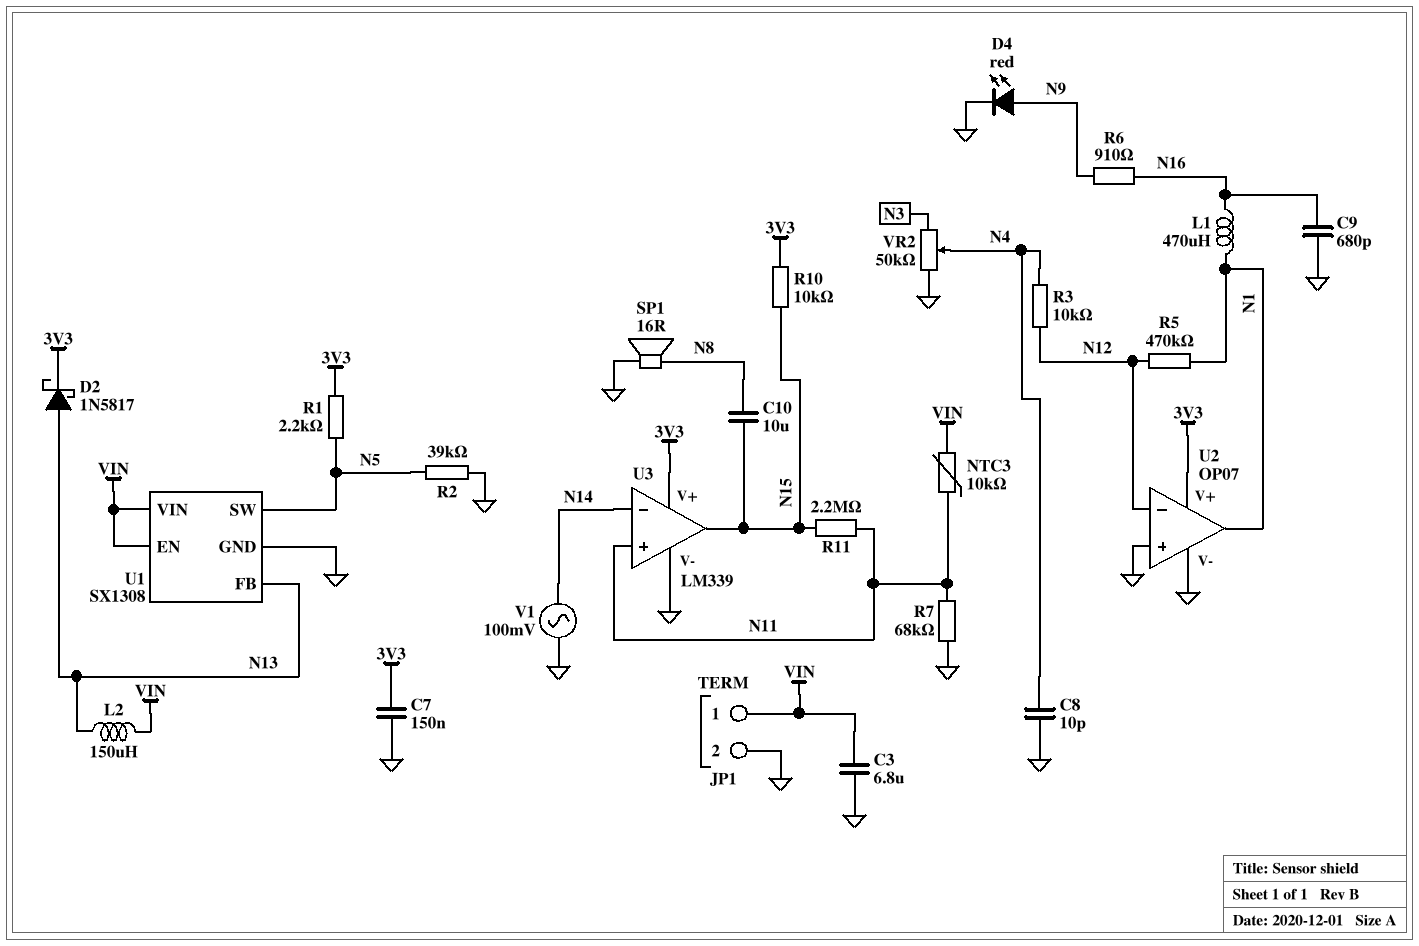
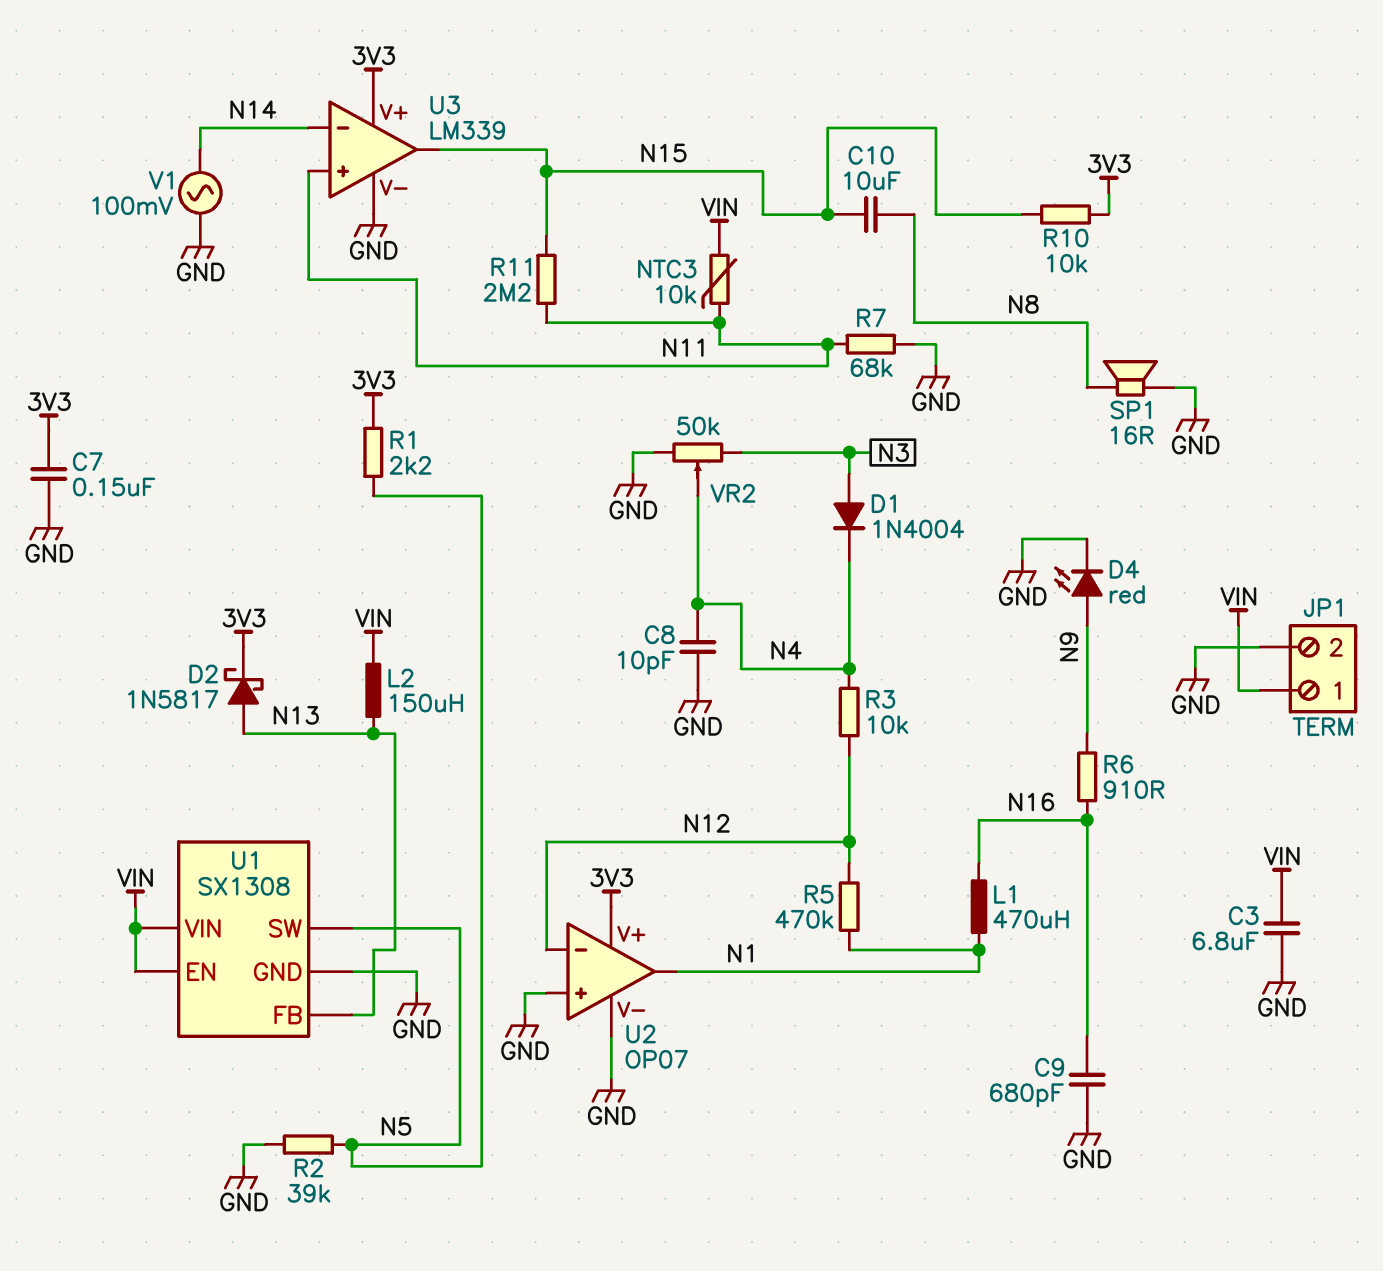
D1: none -> diode 1N4004 (A N3, K N4)

